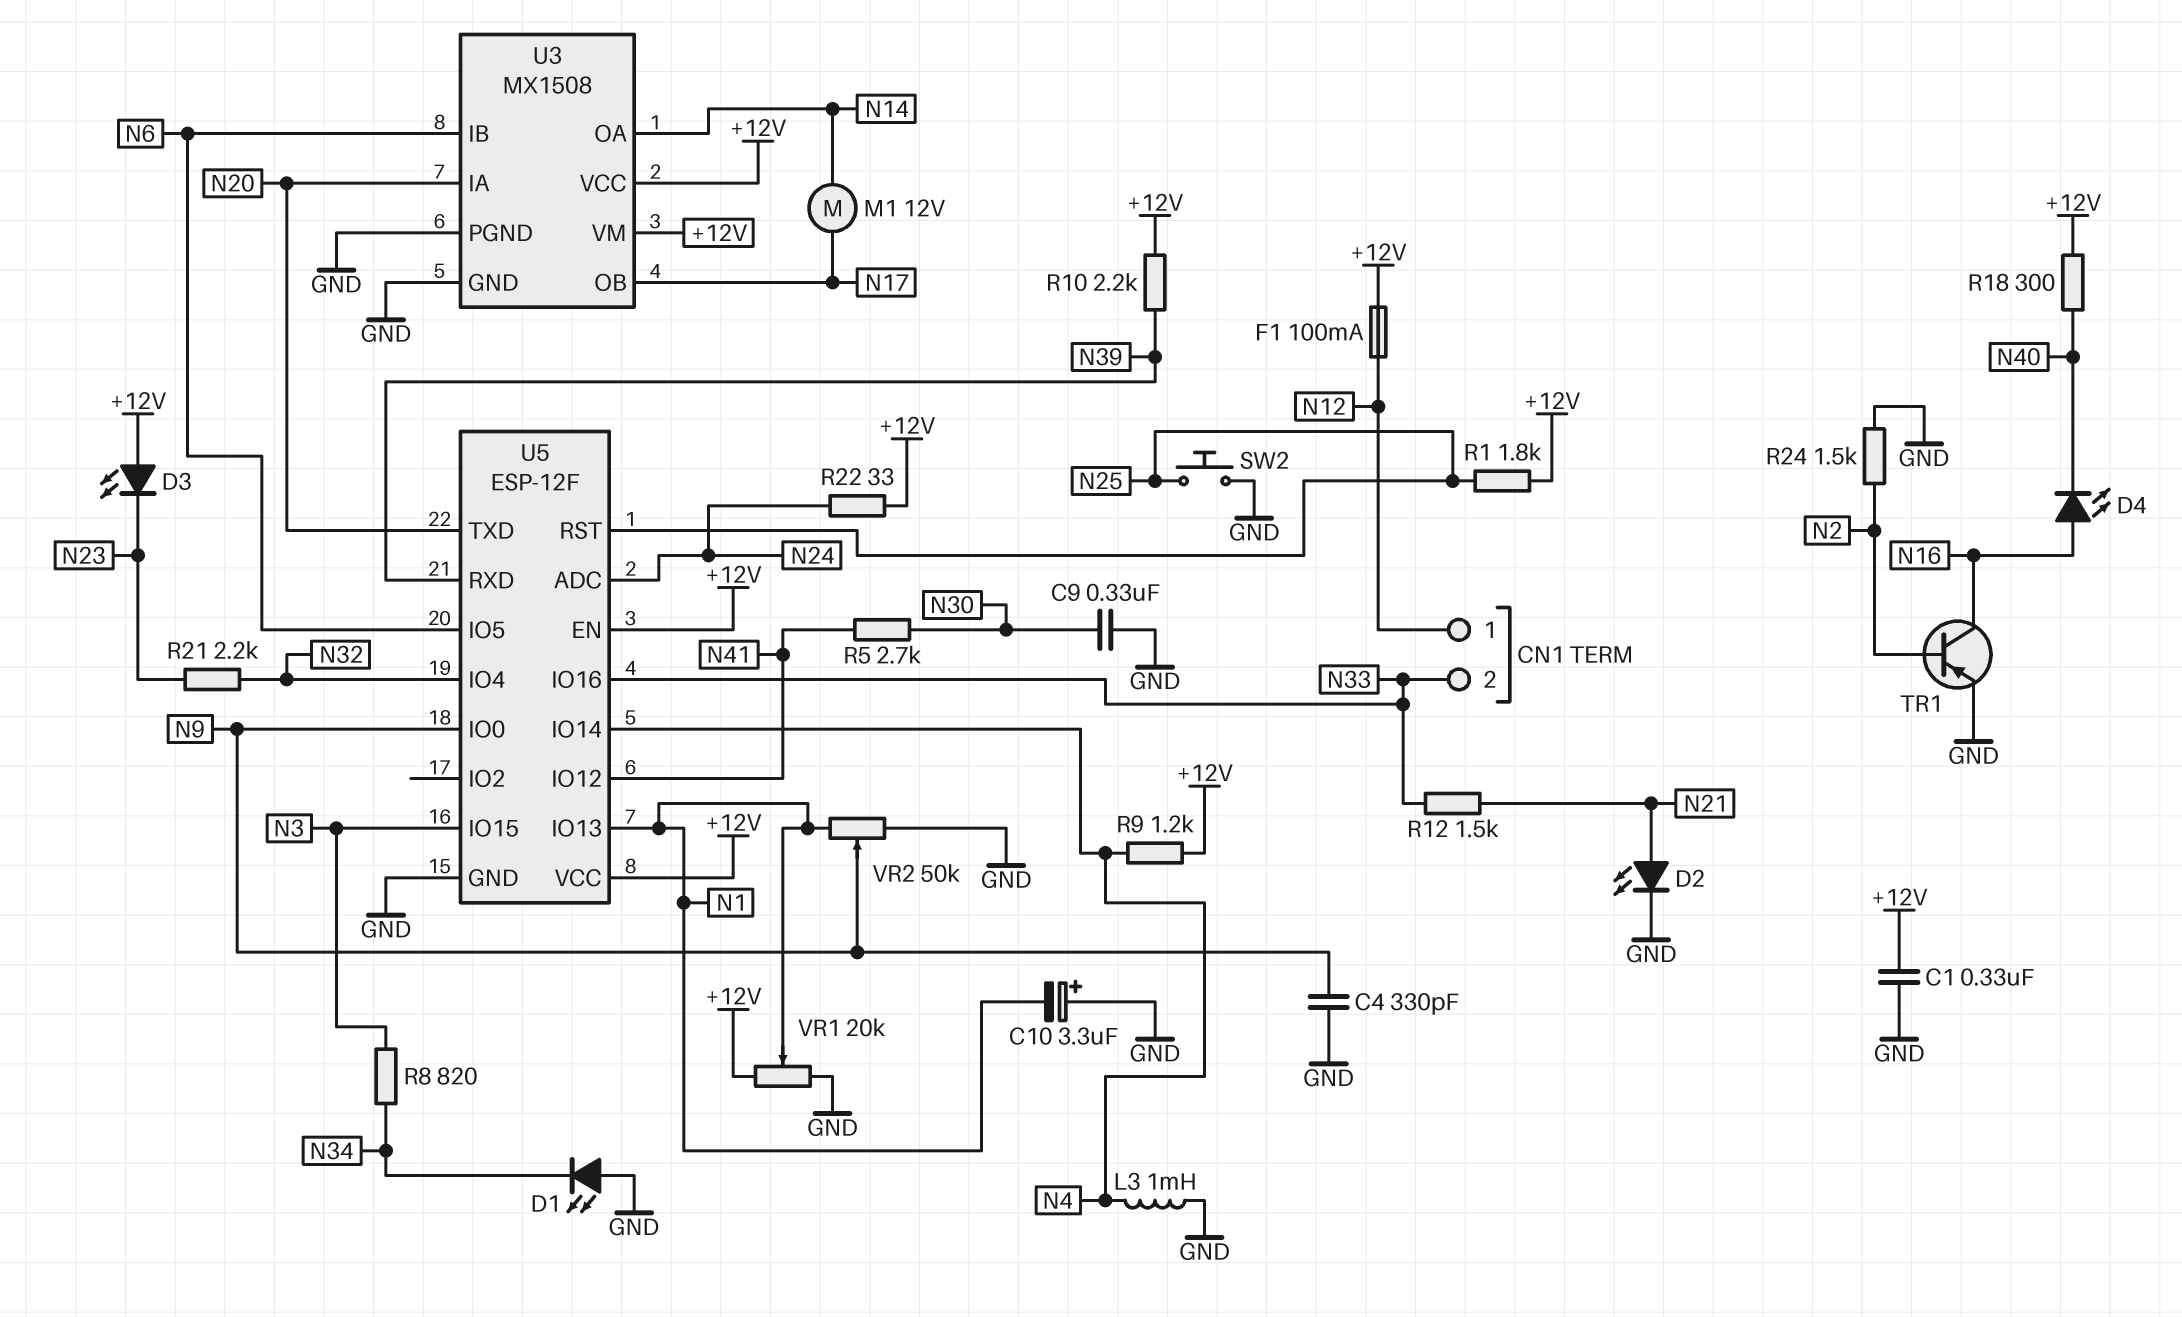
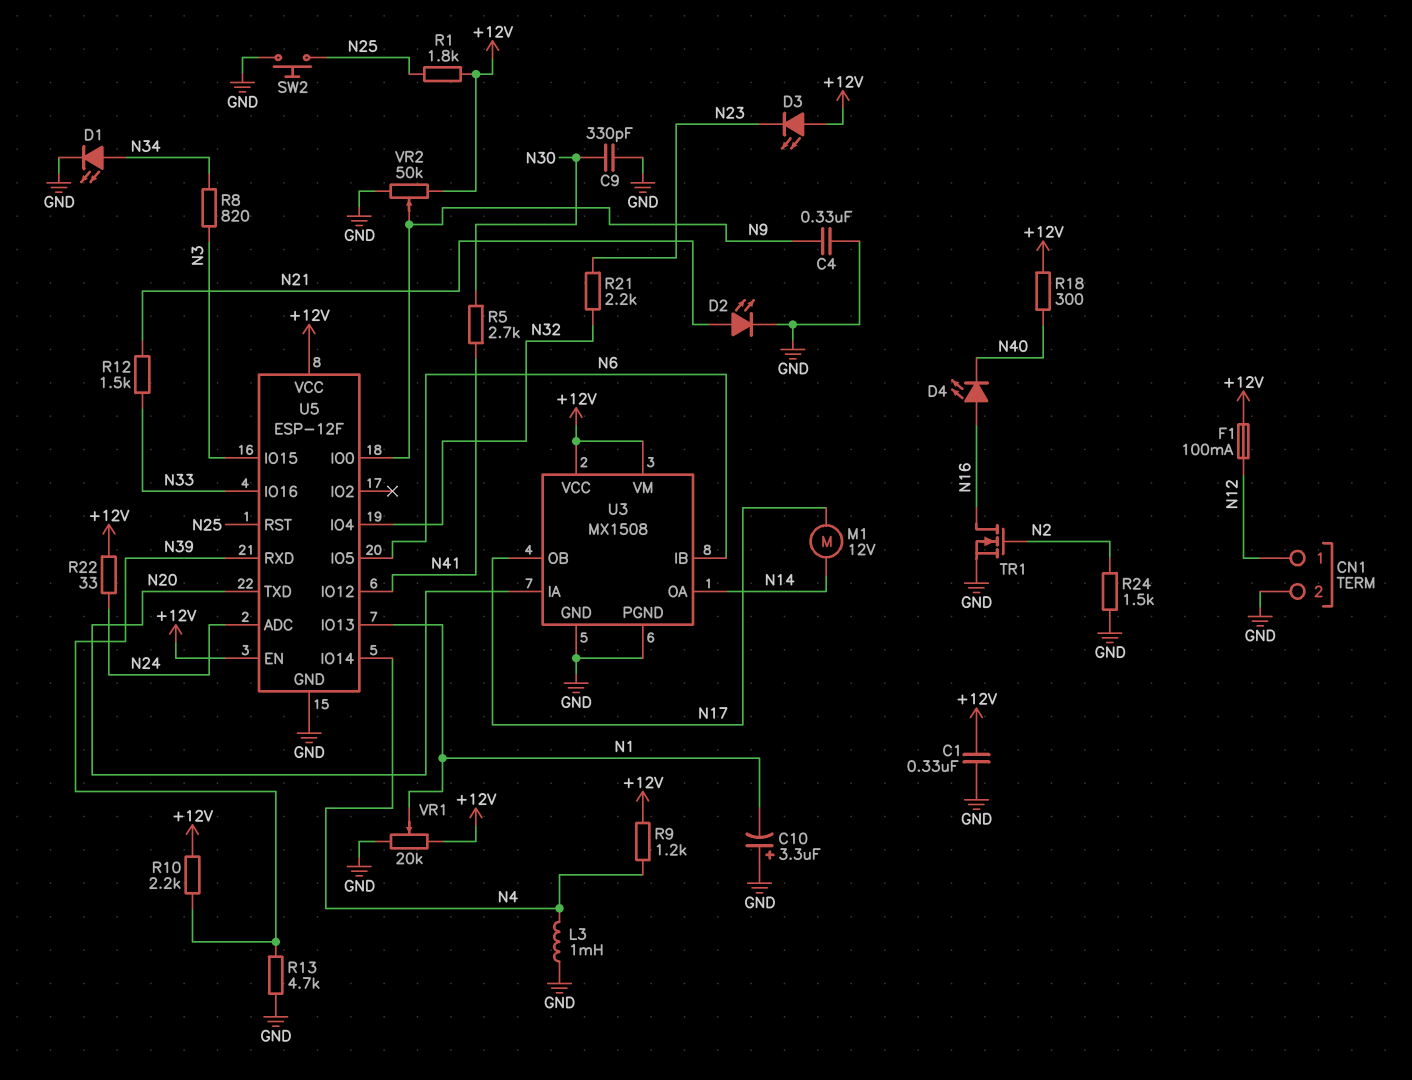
C4: 330pF (GND, N9) -> 330nF (GND, N9)
C9: 330nF (GND, N30) -> 330pF (GND, N30)
CN1 pin 2: N33 -> GND
D1: LED (A GND, K N34) -> LED (A N34, K GND)
R13: none -> 4.7k (GND, N39)
TR1: PNP (B N2, C N16, E GND) -> NMOS (G N2, D N16, S GND)
VR2: 50k (GND, N1, wiper N9) -> 50k (+12V, GND, wiper N9)

